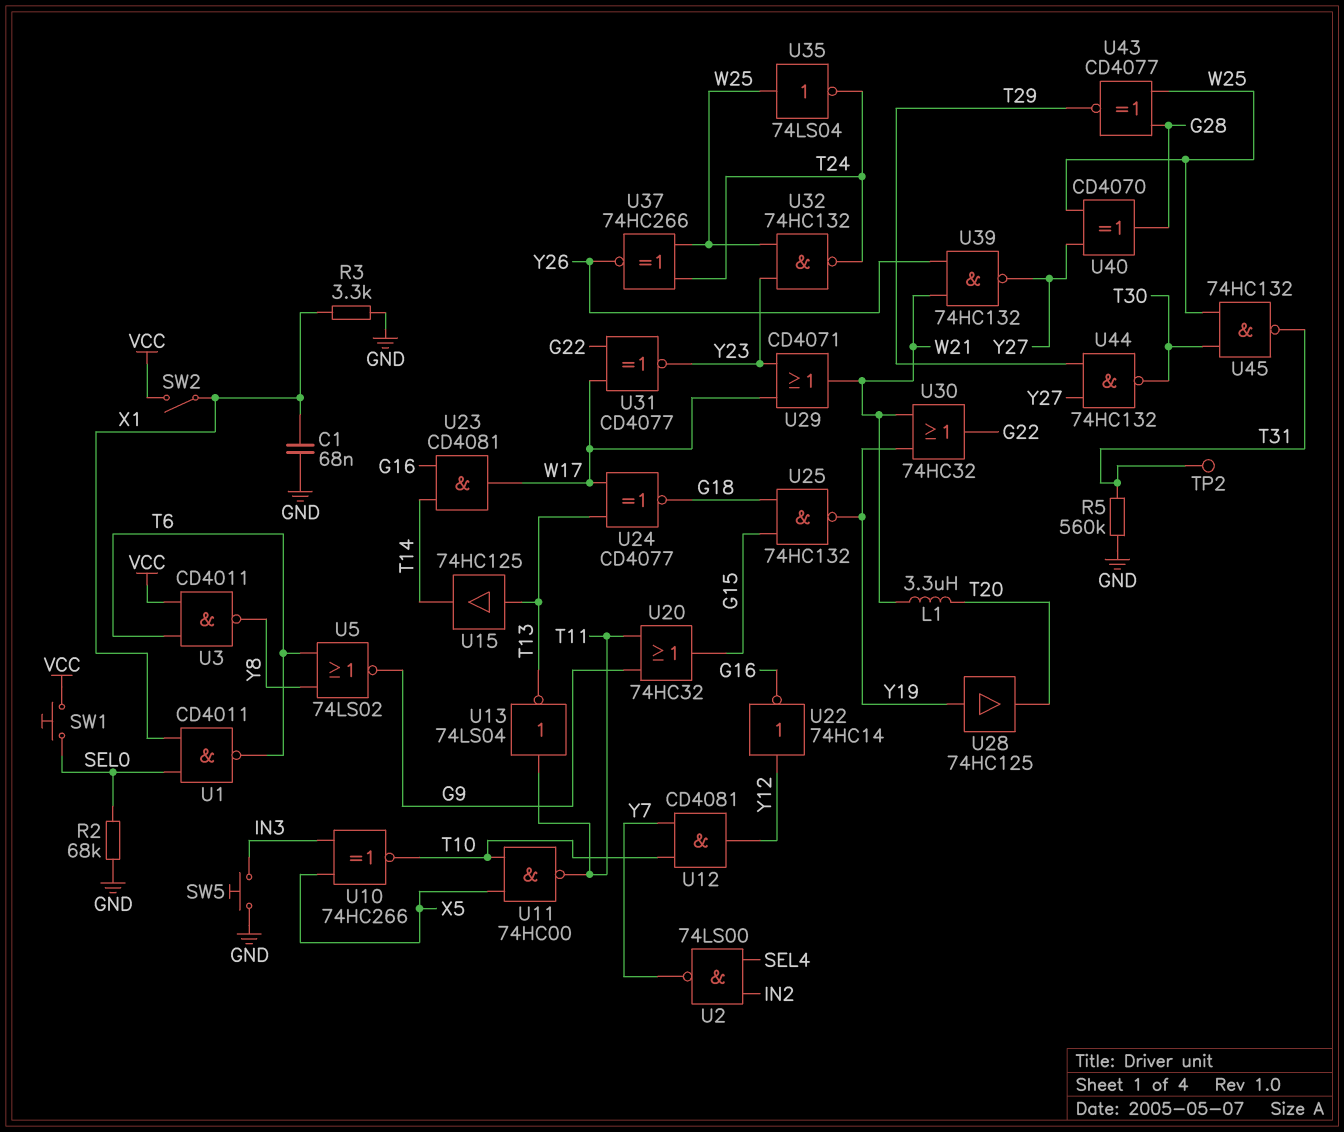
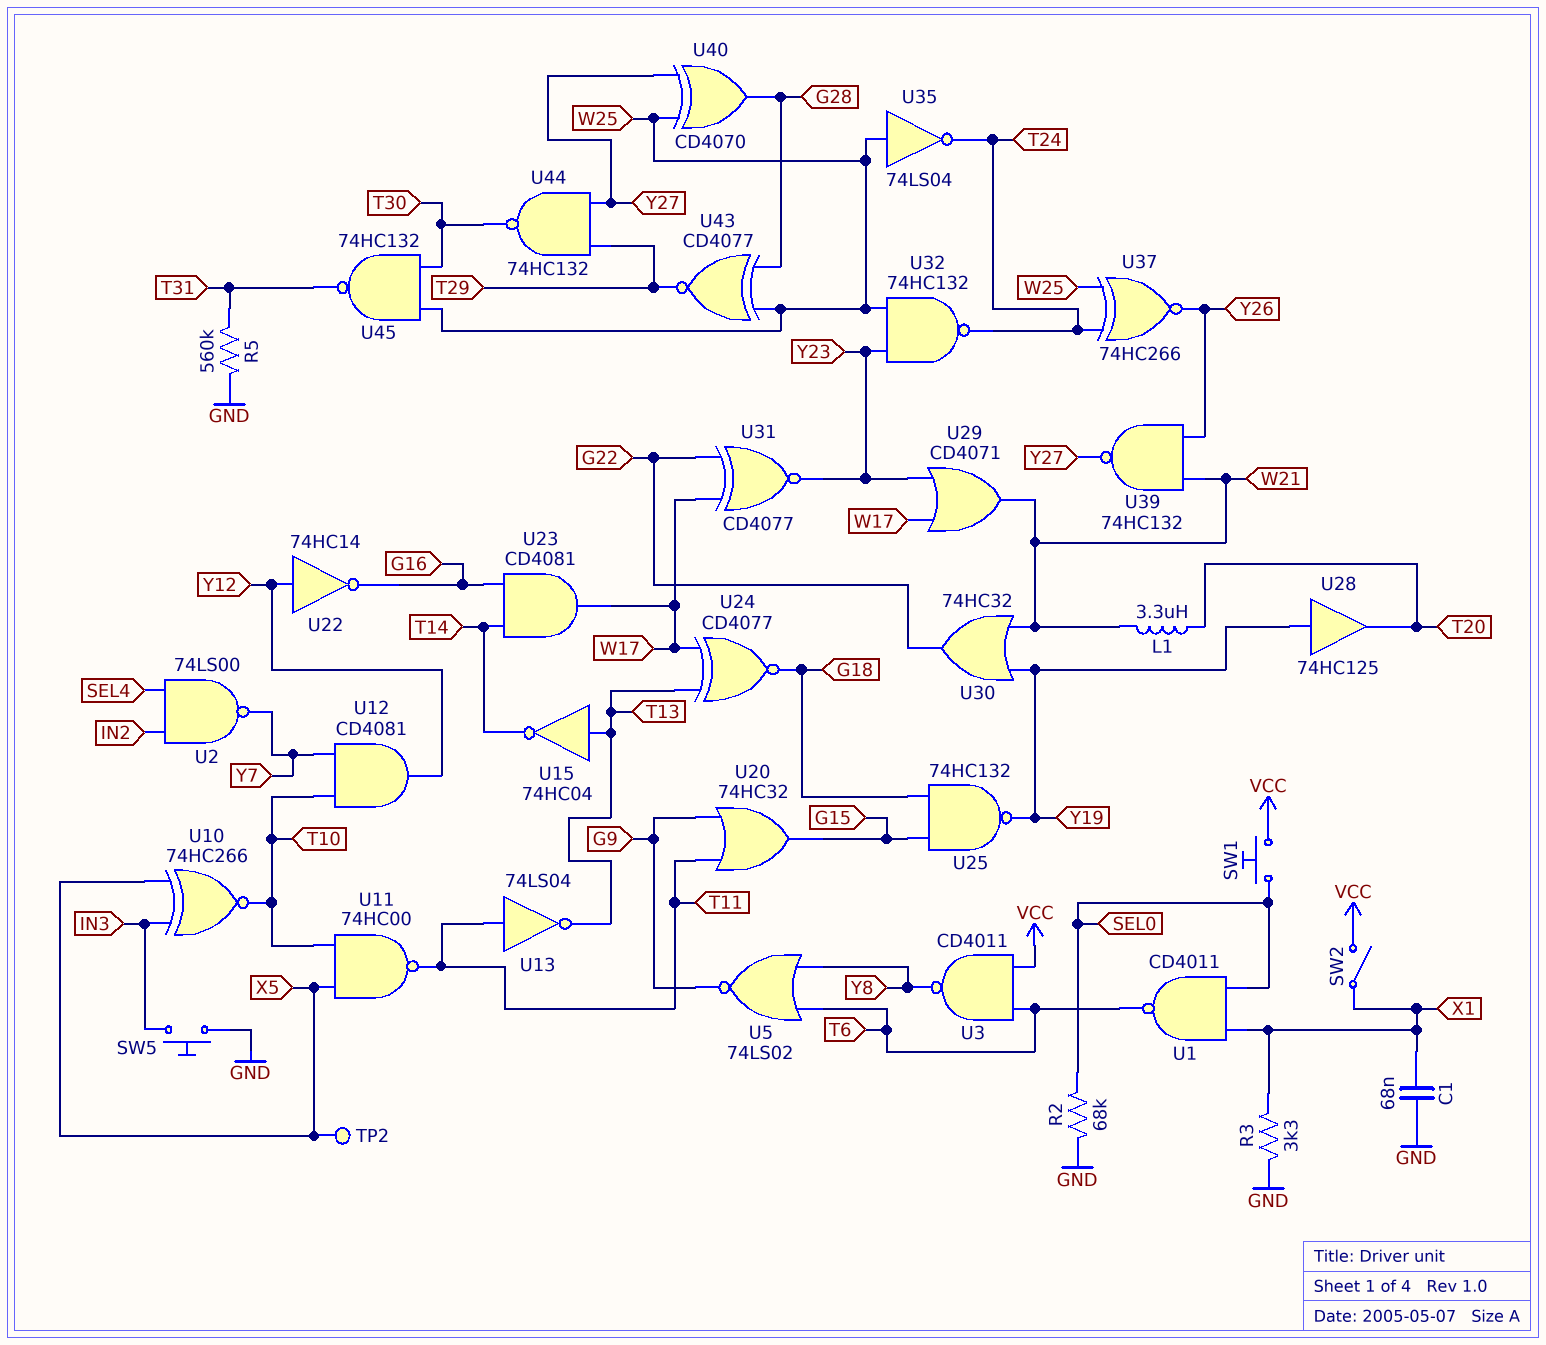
TP2: test point (T31) -> test point (X5)
U15: buffer 74HC125 (in T13, out T14) -> NOT 74HC04 (in T13, out T14)

